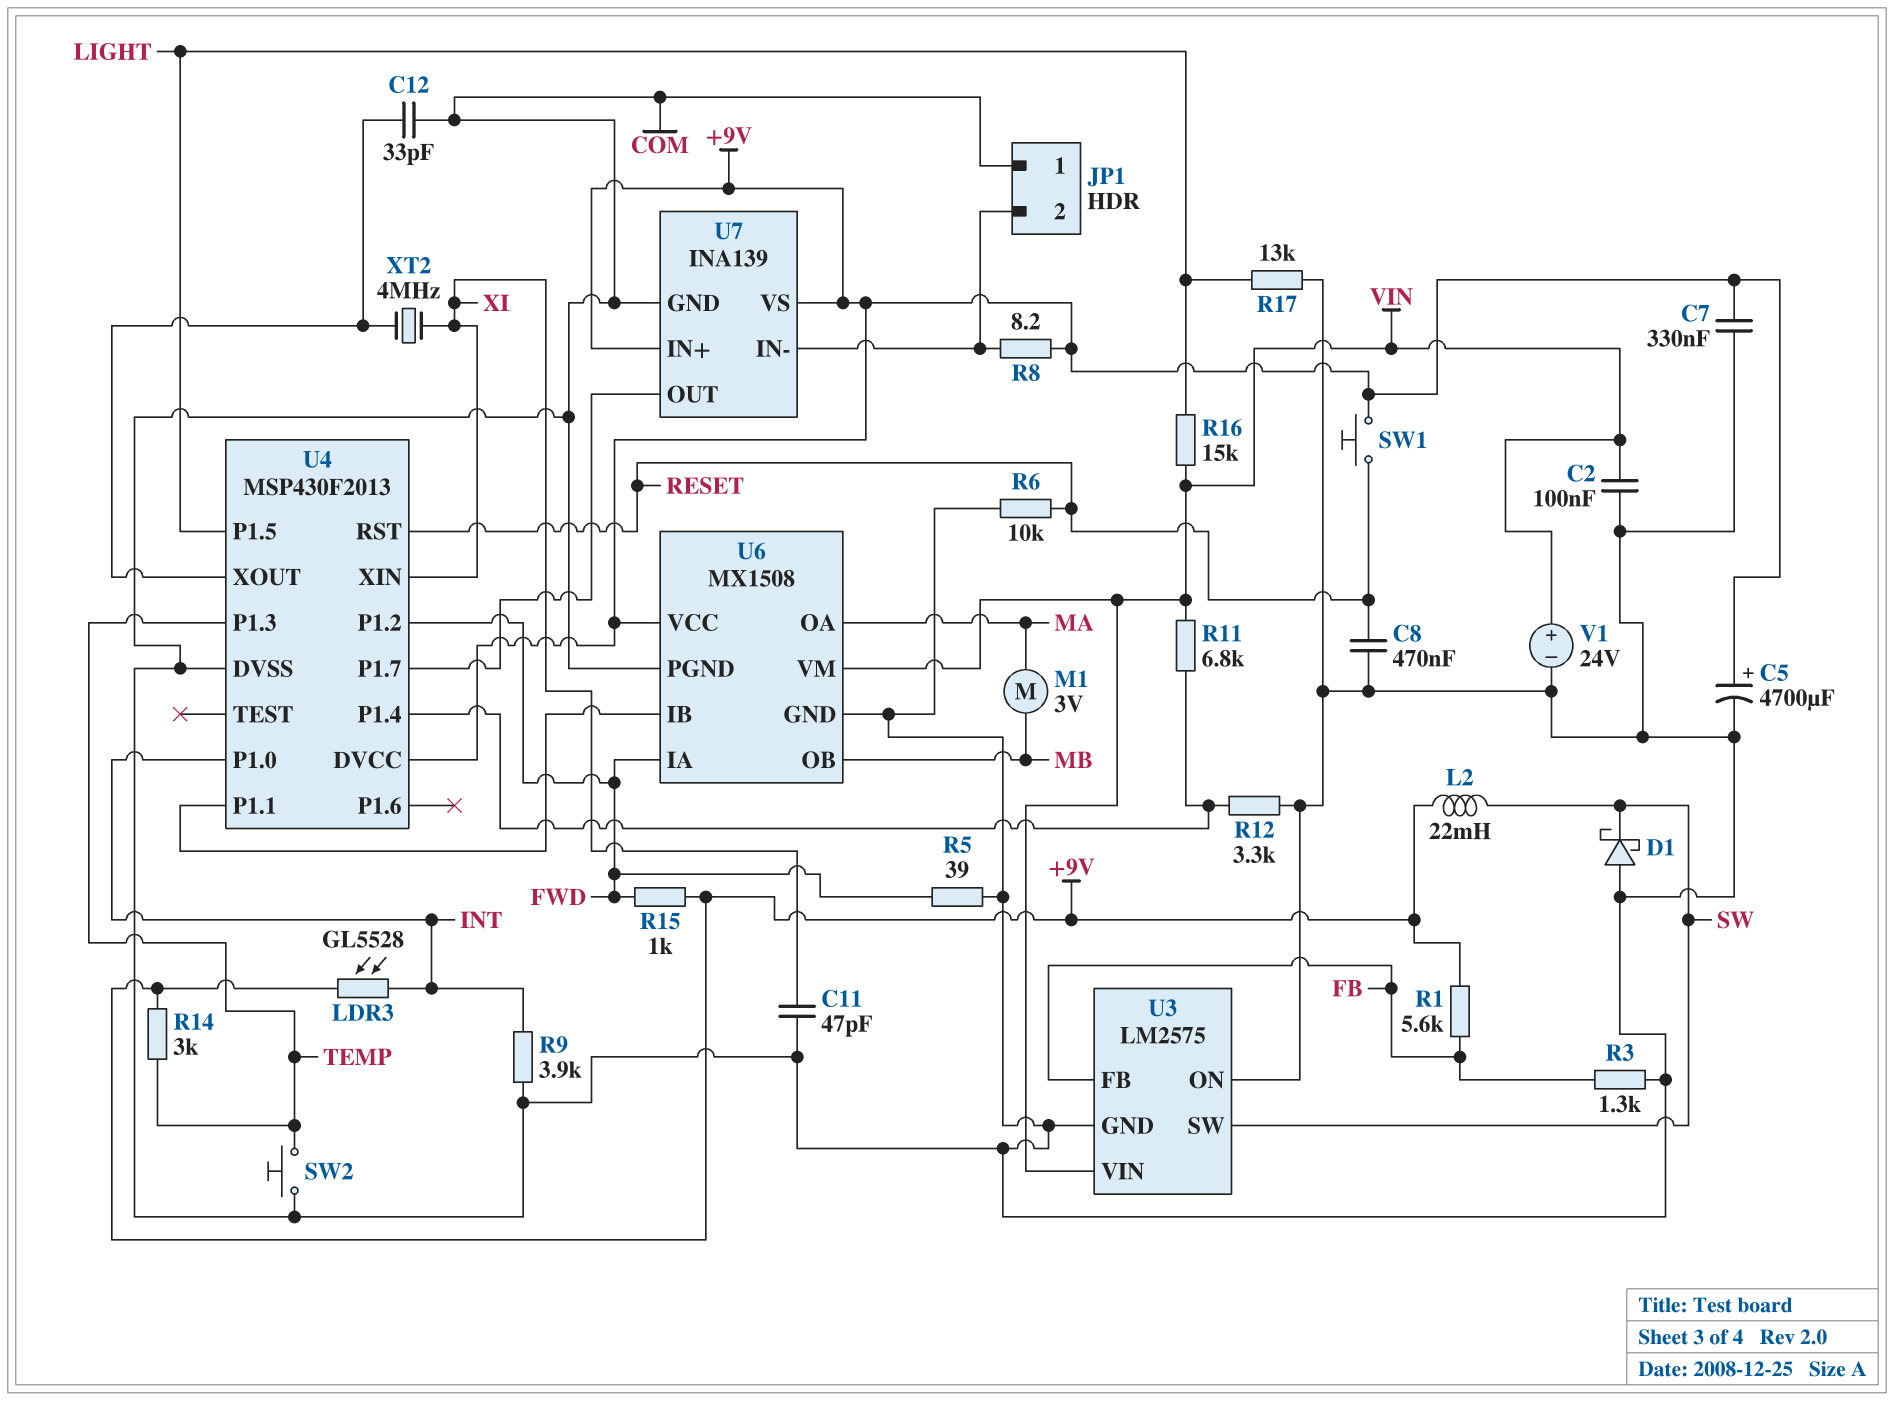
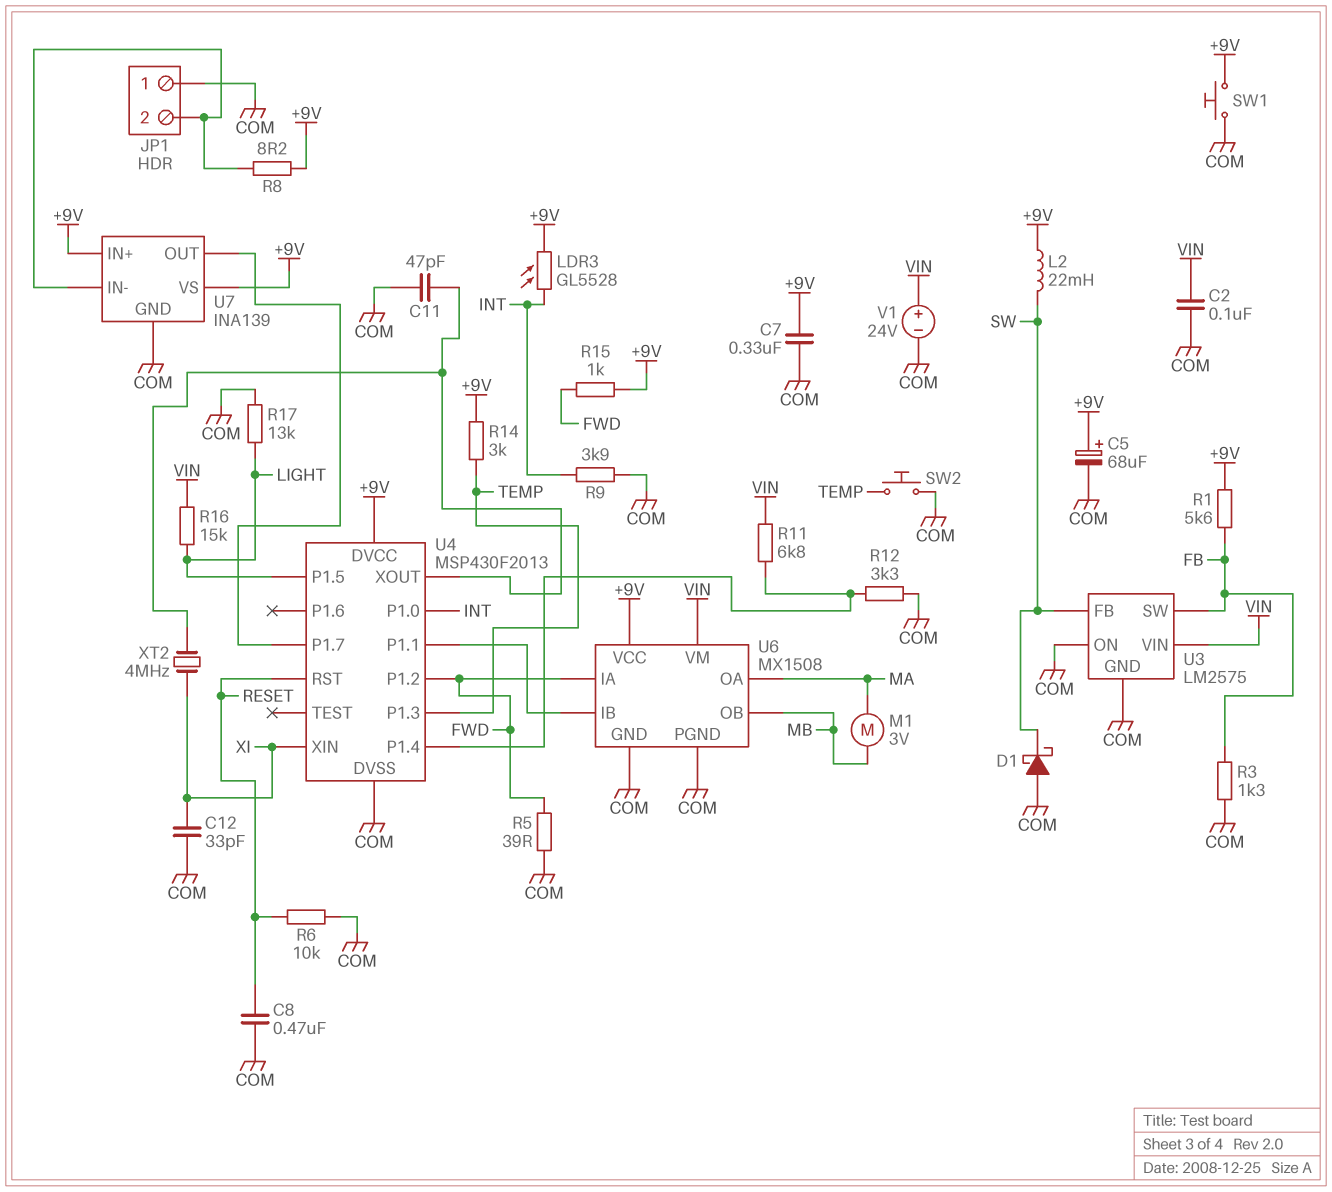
C5: 4700uF (plus +9V, minus COM) -> 68uF (plus +9V, minus COM)
C11: 47pF (COM, XI) -> 47pF (COM, U4/XOUT)
C12: 33pF (COM, U4/XOUT) -> 33pF (COM, XI)
SW1: button (+9V, RESET) -> button (+9V, COM)
U3 pin FB: FB -> SW
U3 pin SW: SW -> FB

